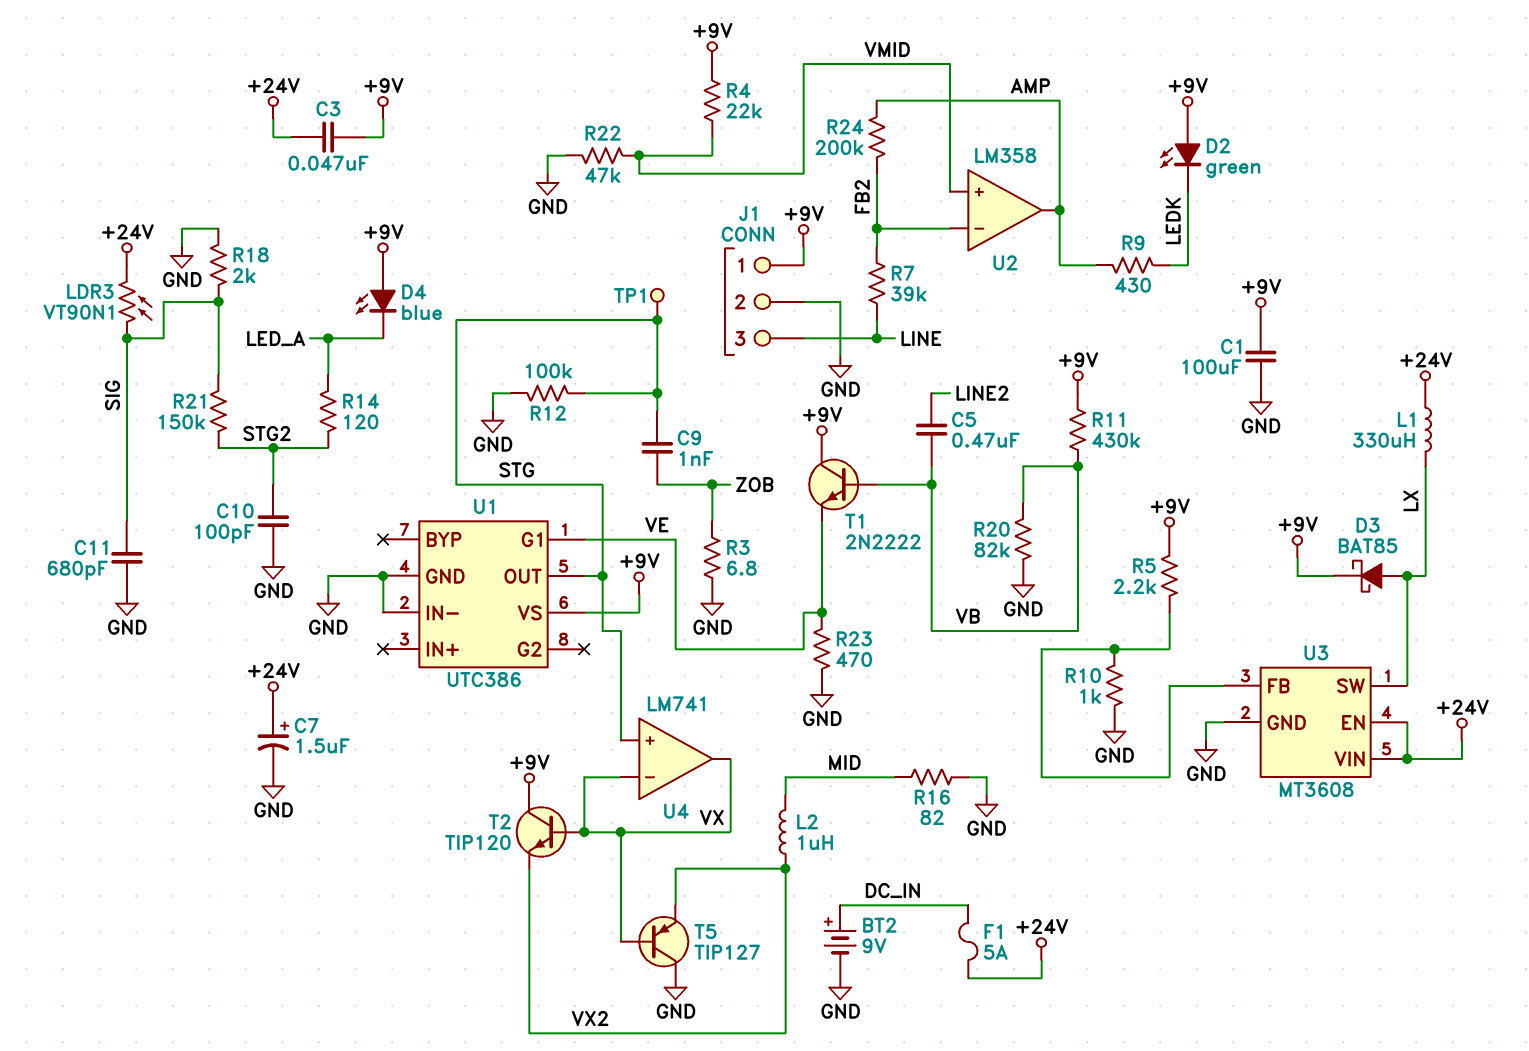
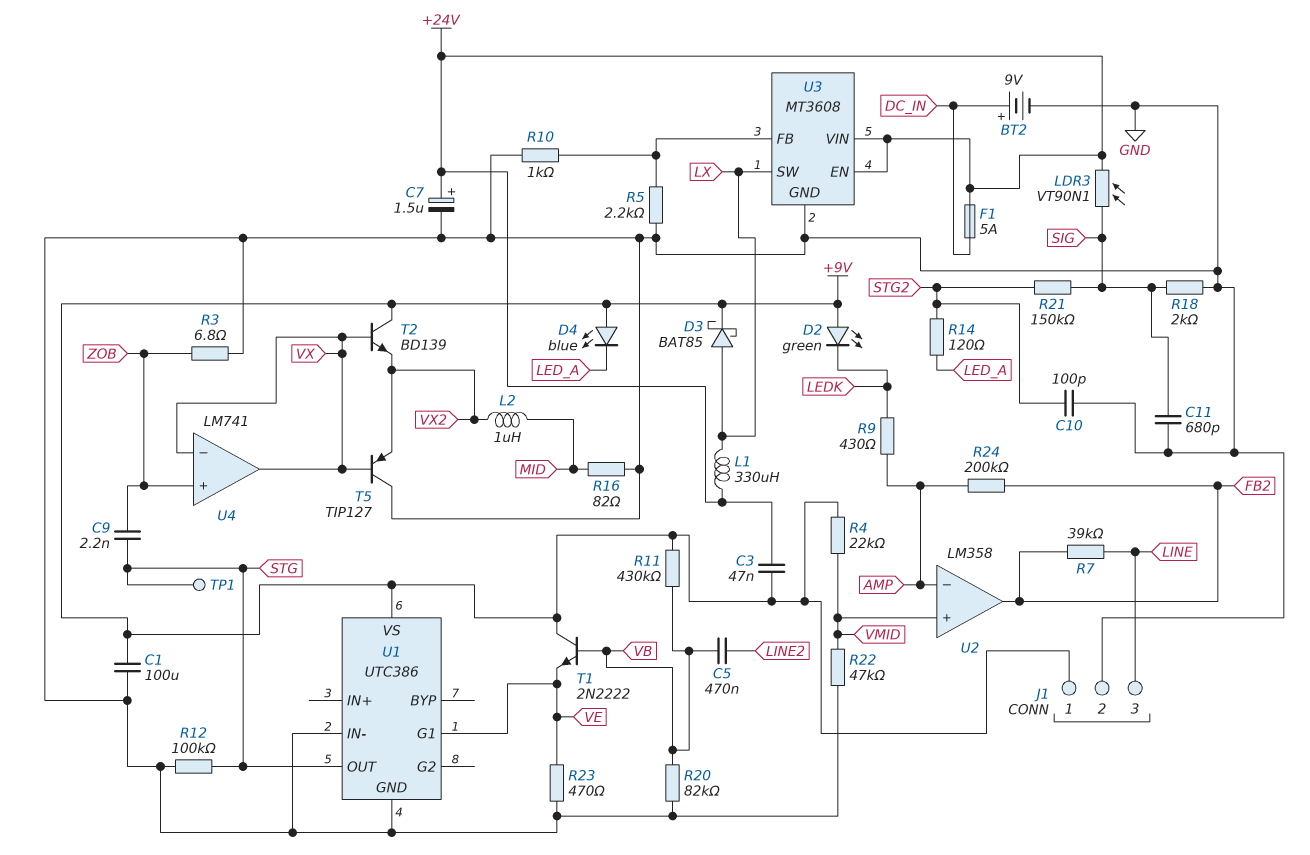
C9: 1nF (STG, ZOB) -> 2.2nF (STG, ZOB)
R5: 2.2k (+9V, U3/FB) -> 2.2k (GND, U3/FB)
T2: NPN TIP120 (B VX, C +9V, E VX2) -> NPN BD139 (B VX, C +9V, E VX2)
U2 pin in-: FB2 -> AMP
U2 pin out: AMP -> FB2
U4 pin in+: STG -> ZOB

